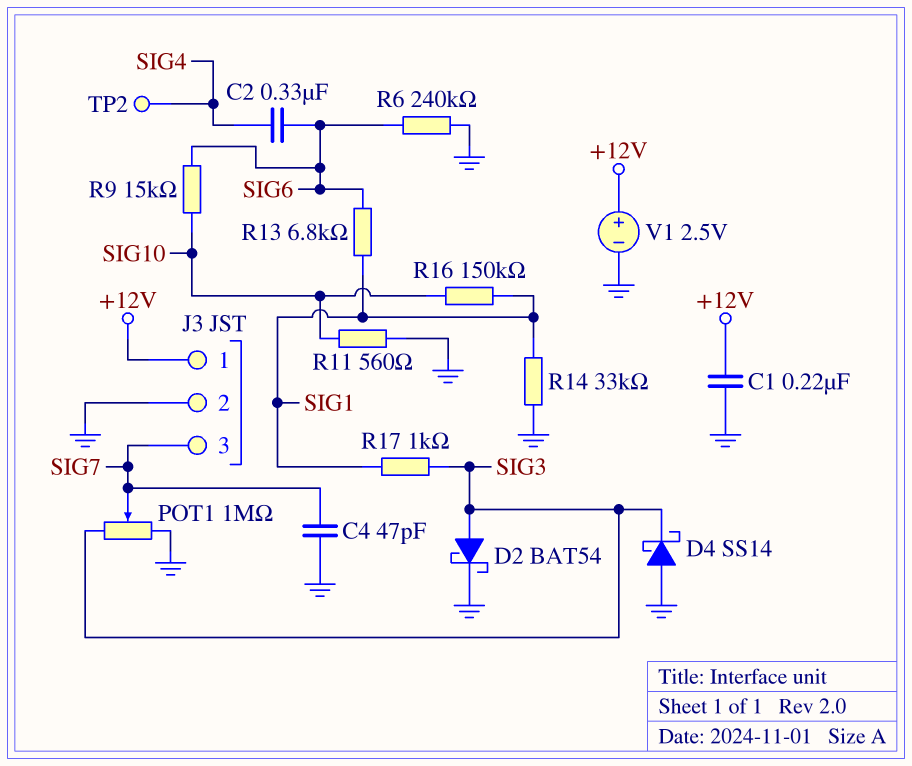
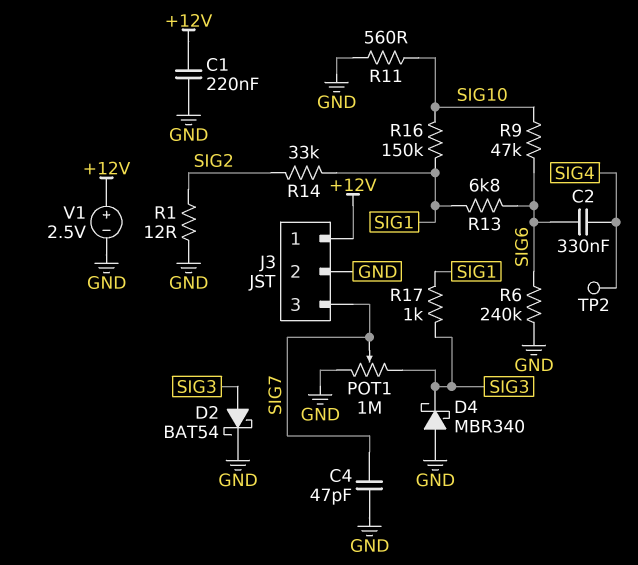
D4: schottky SS14 (A GND, K SIG3) -> schottky MBR340 (A GND, K SIG3)
R1: none -> 12 (GND, SIG2)
R9: 15k (SIG6, SIG10) -> 47k (SIG6, SIG10)
R14: 33k (GND, SIG1) -> 33k (SIG1, SIG2)

